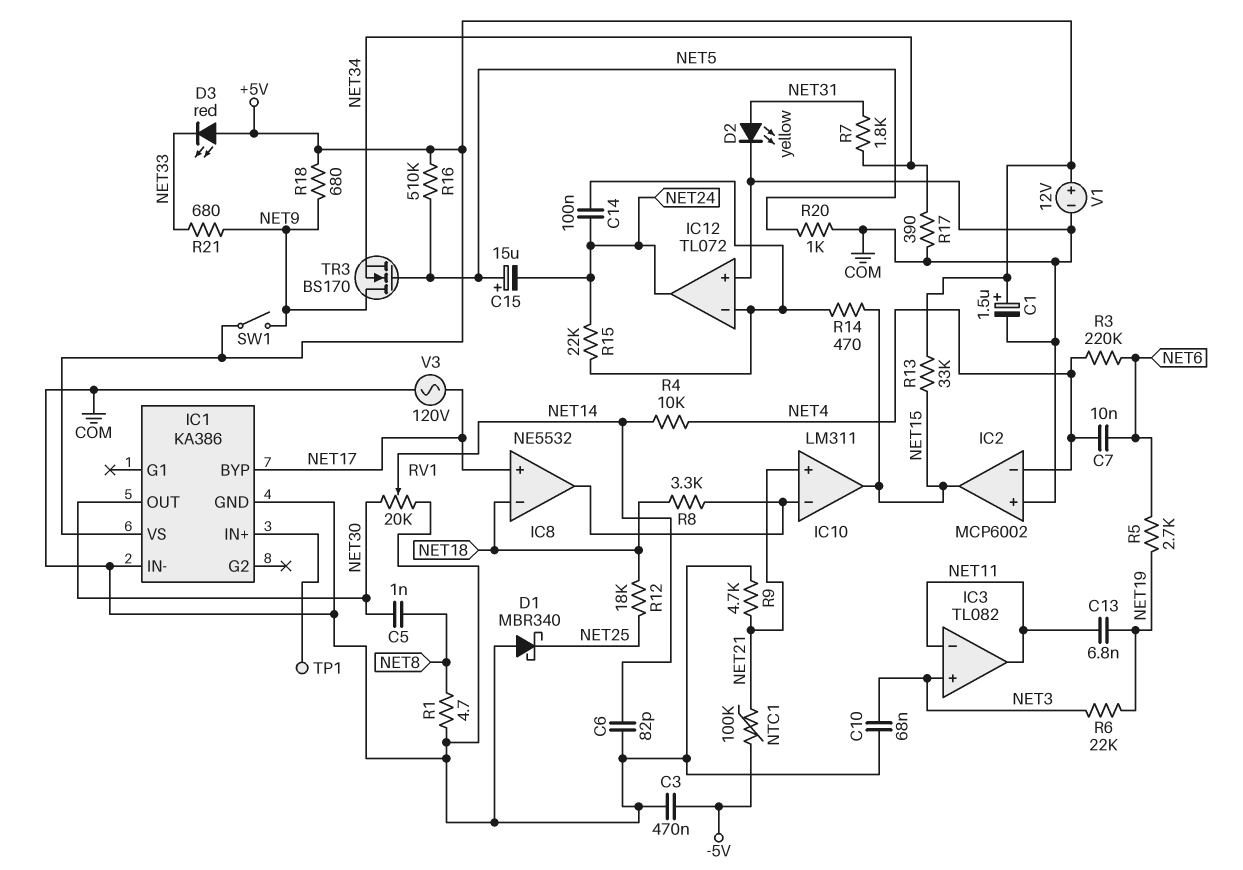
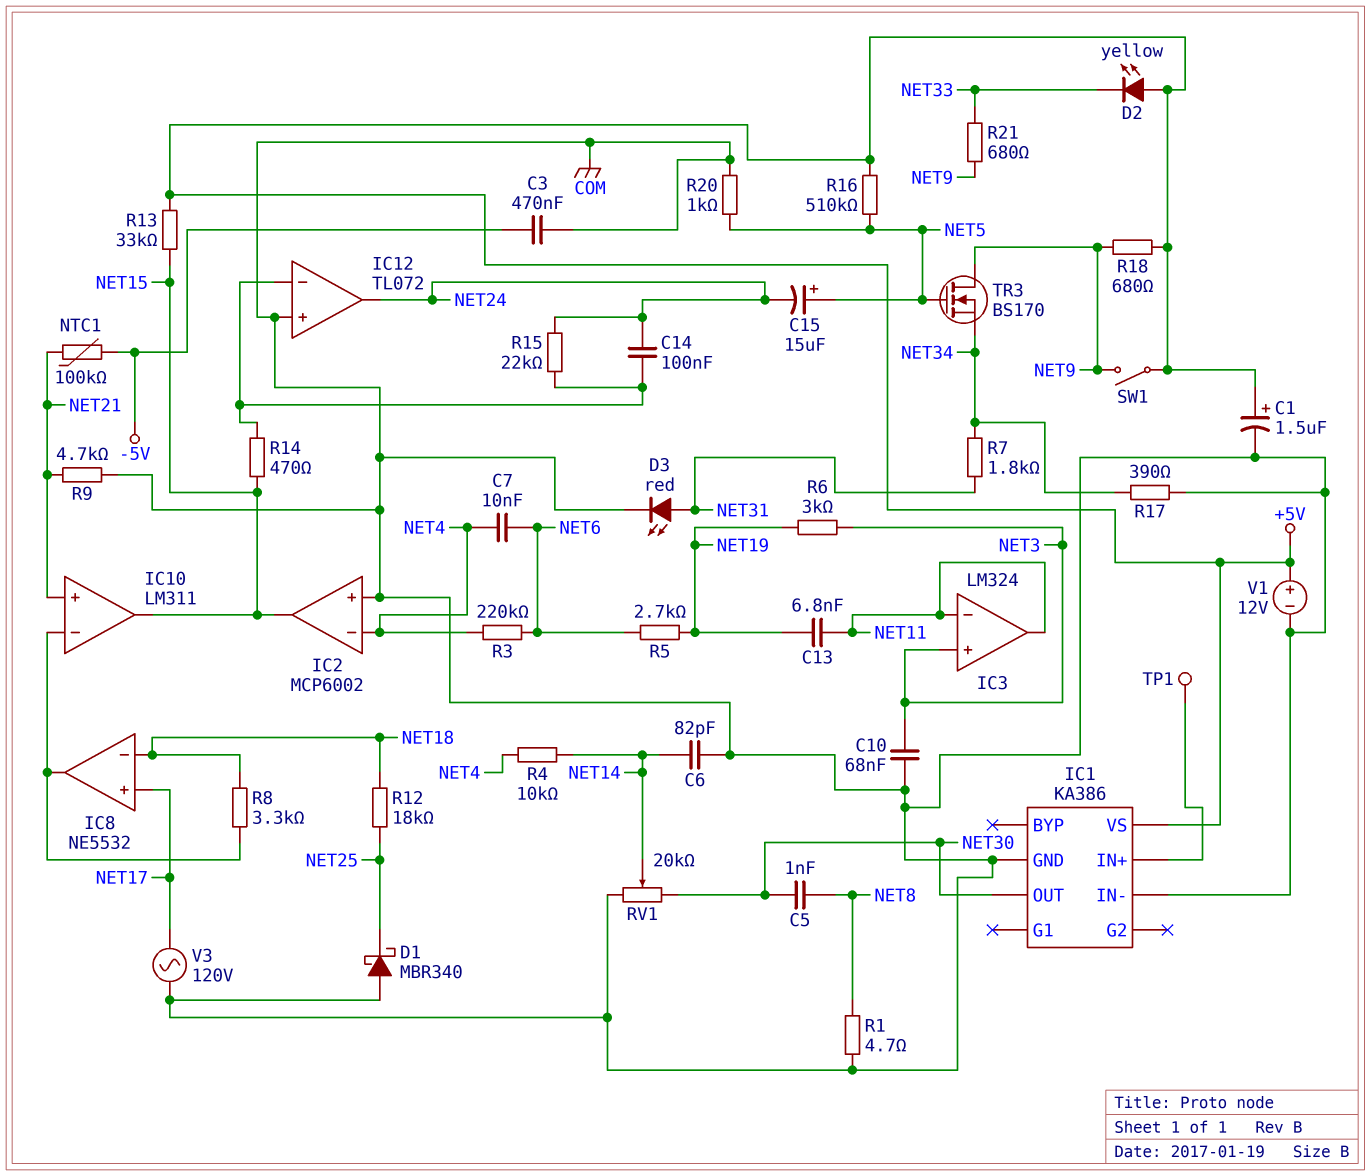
D2: LED yellow (A NET31, K COM) -> LED yellow (A +5V, K NET33)
D3: LED red (A +5V, K NET33) -> LED red (A NET31, K COM)
IC1 pin BYP: NET17 -> none
IC3: TL082 -> LM324
R6: 22k (NET3, NET19) -> 3k (NET3, NET19)

